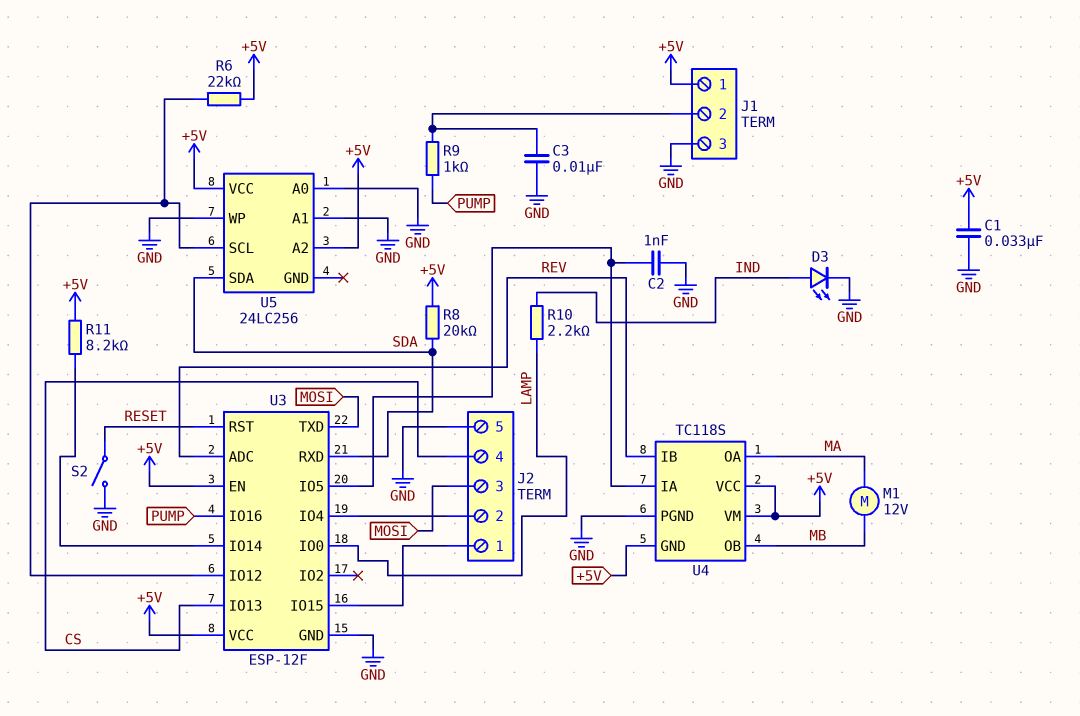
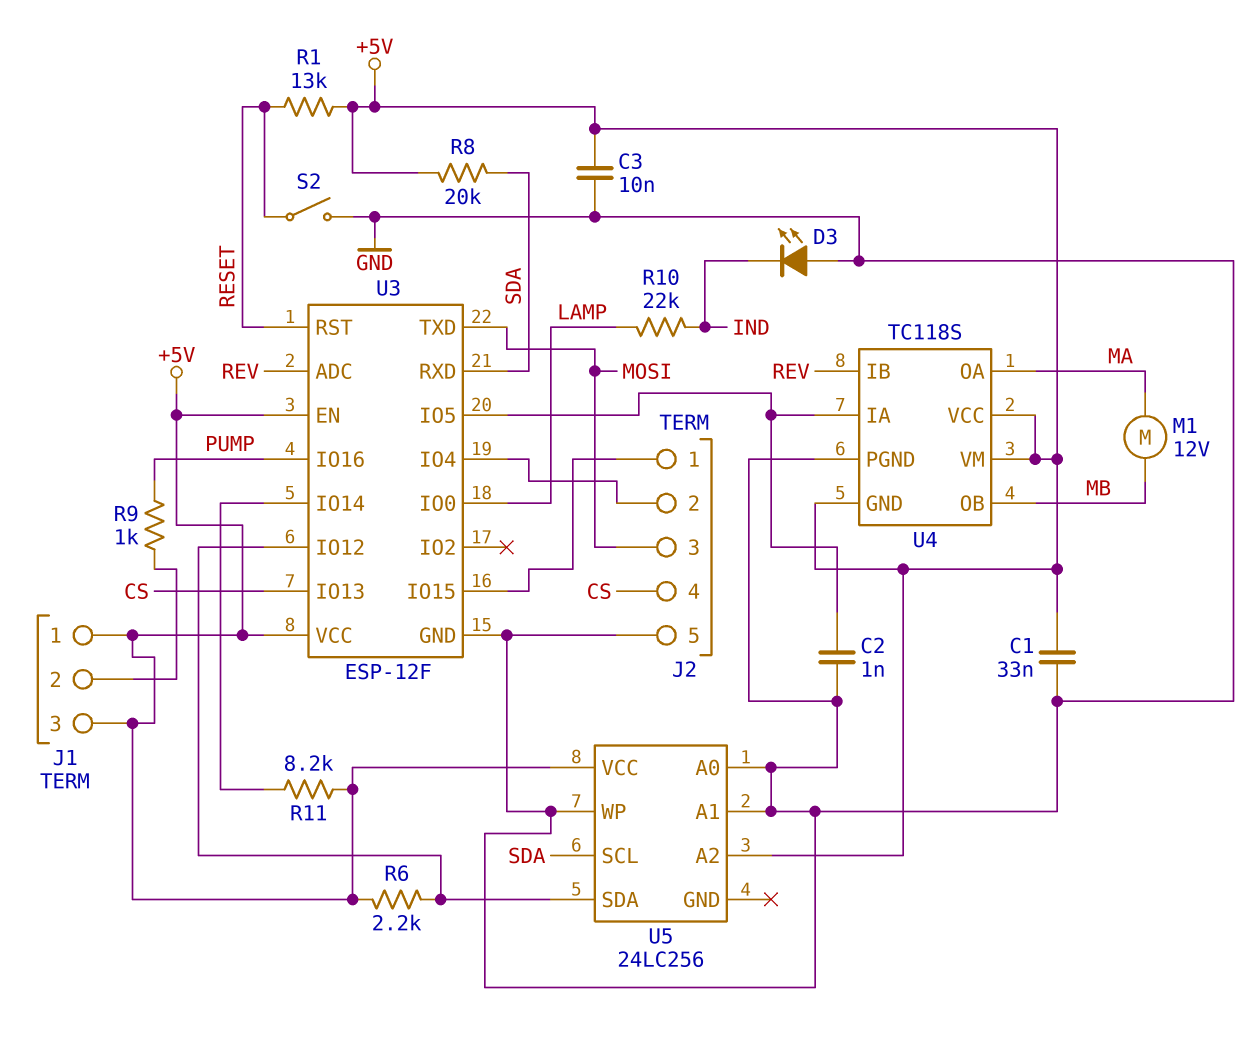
C3: 10nF (GND, J1/2) -> 10nF (+5V, GND)
D3: LED (A IND, K GND) -> LED (A GND, K IND)
J1 pin 3: GND -> +5V
R1: none -> 13k (+5V, RESET)
R6: 22k (+5V, U3/IO12) -> 2.2k (+5V, U3/IO12)
R10: 2.2k (IND, LAMP) -> 22k (IND, LAMP)
U5 pin SCL: U3/IO12 -> SDA
U5 pin SDA: SDA -> U3/IO12

